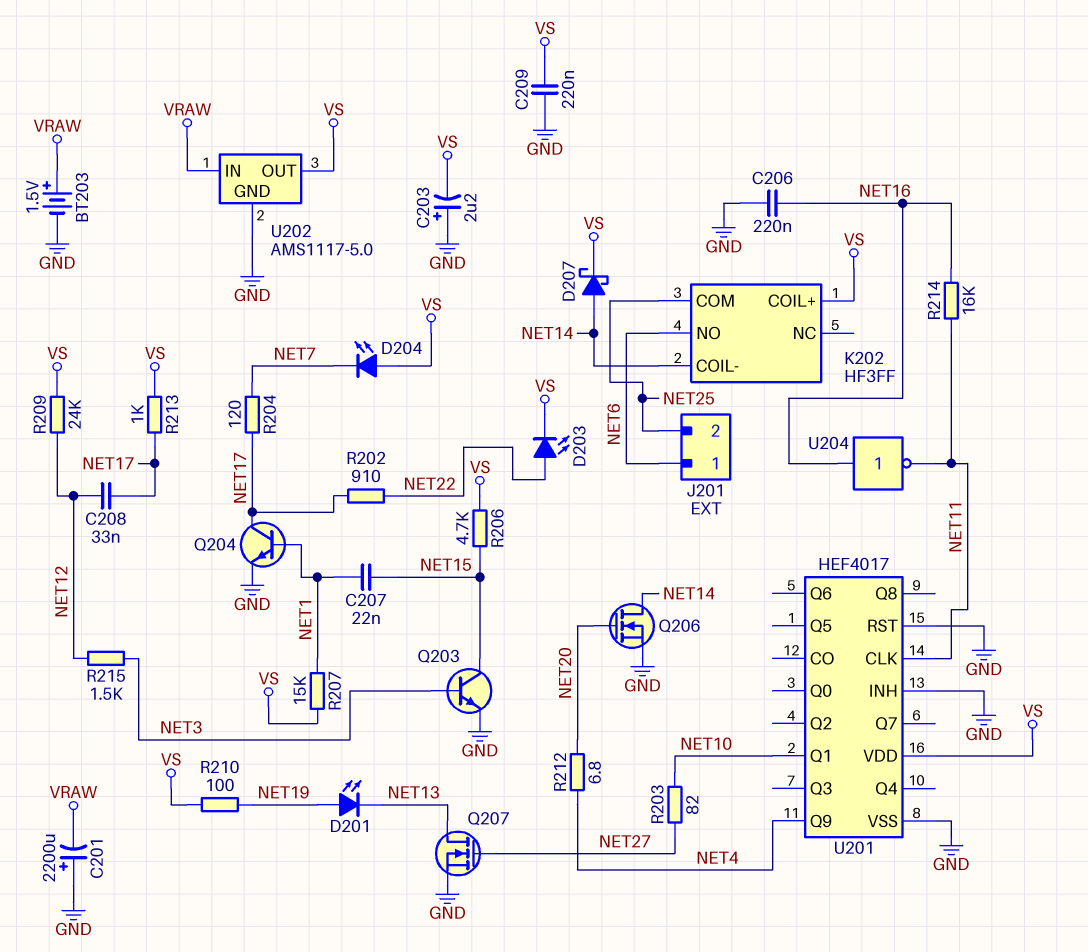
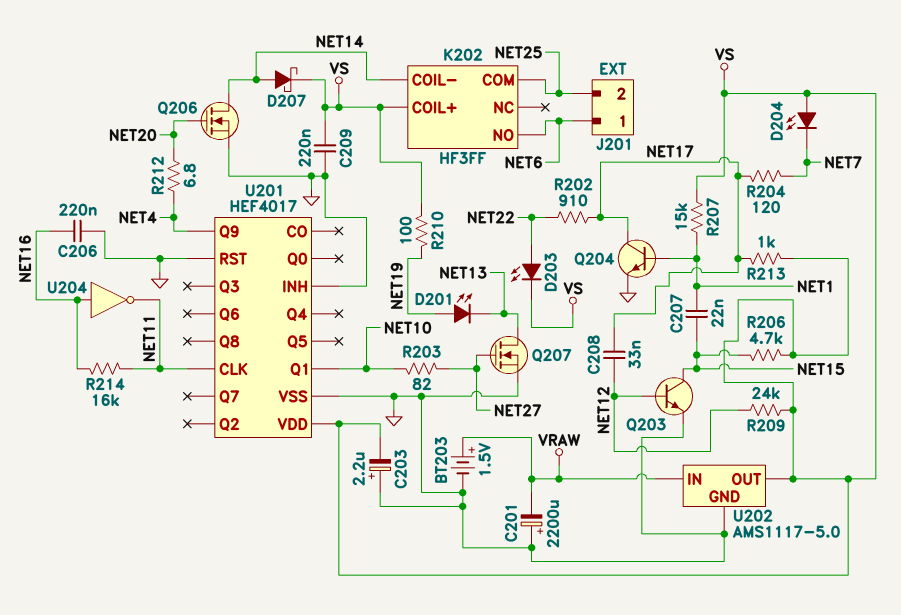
Q203: NPN (B NET3, C NET15, E GND) -> NPN (B NET12, C NET15, E GND)
R215: 1.5k (NET3, NET12) -> none

